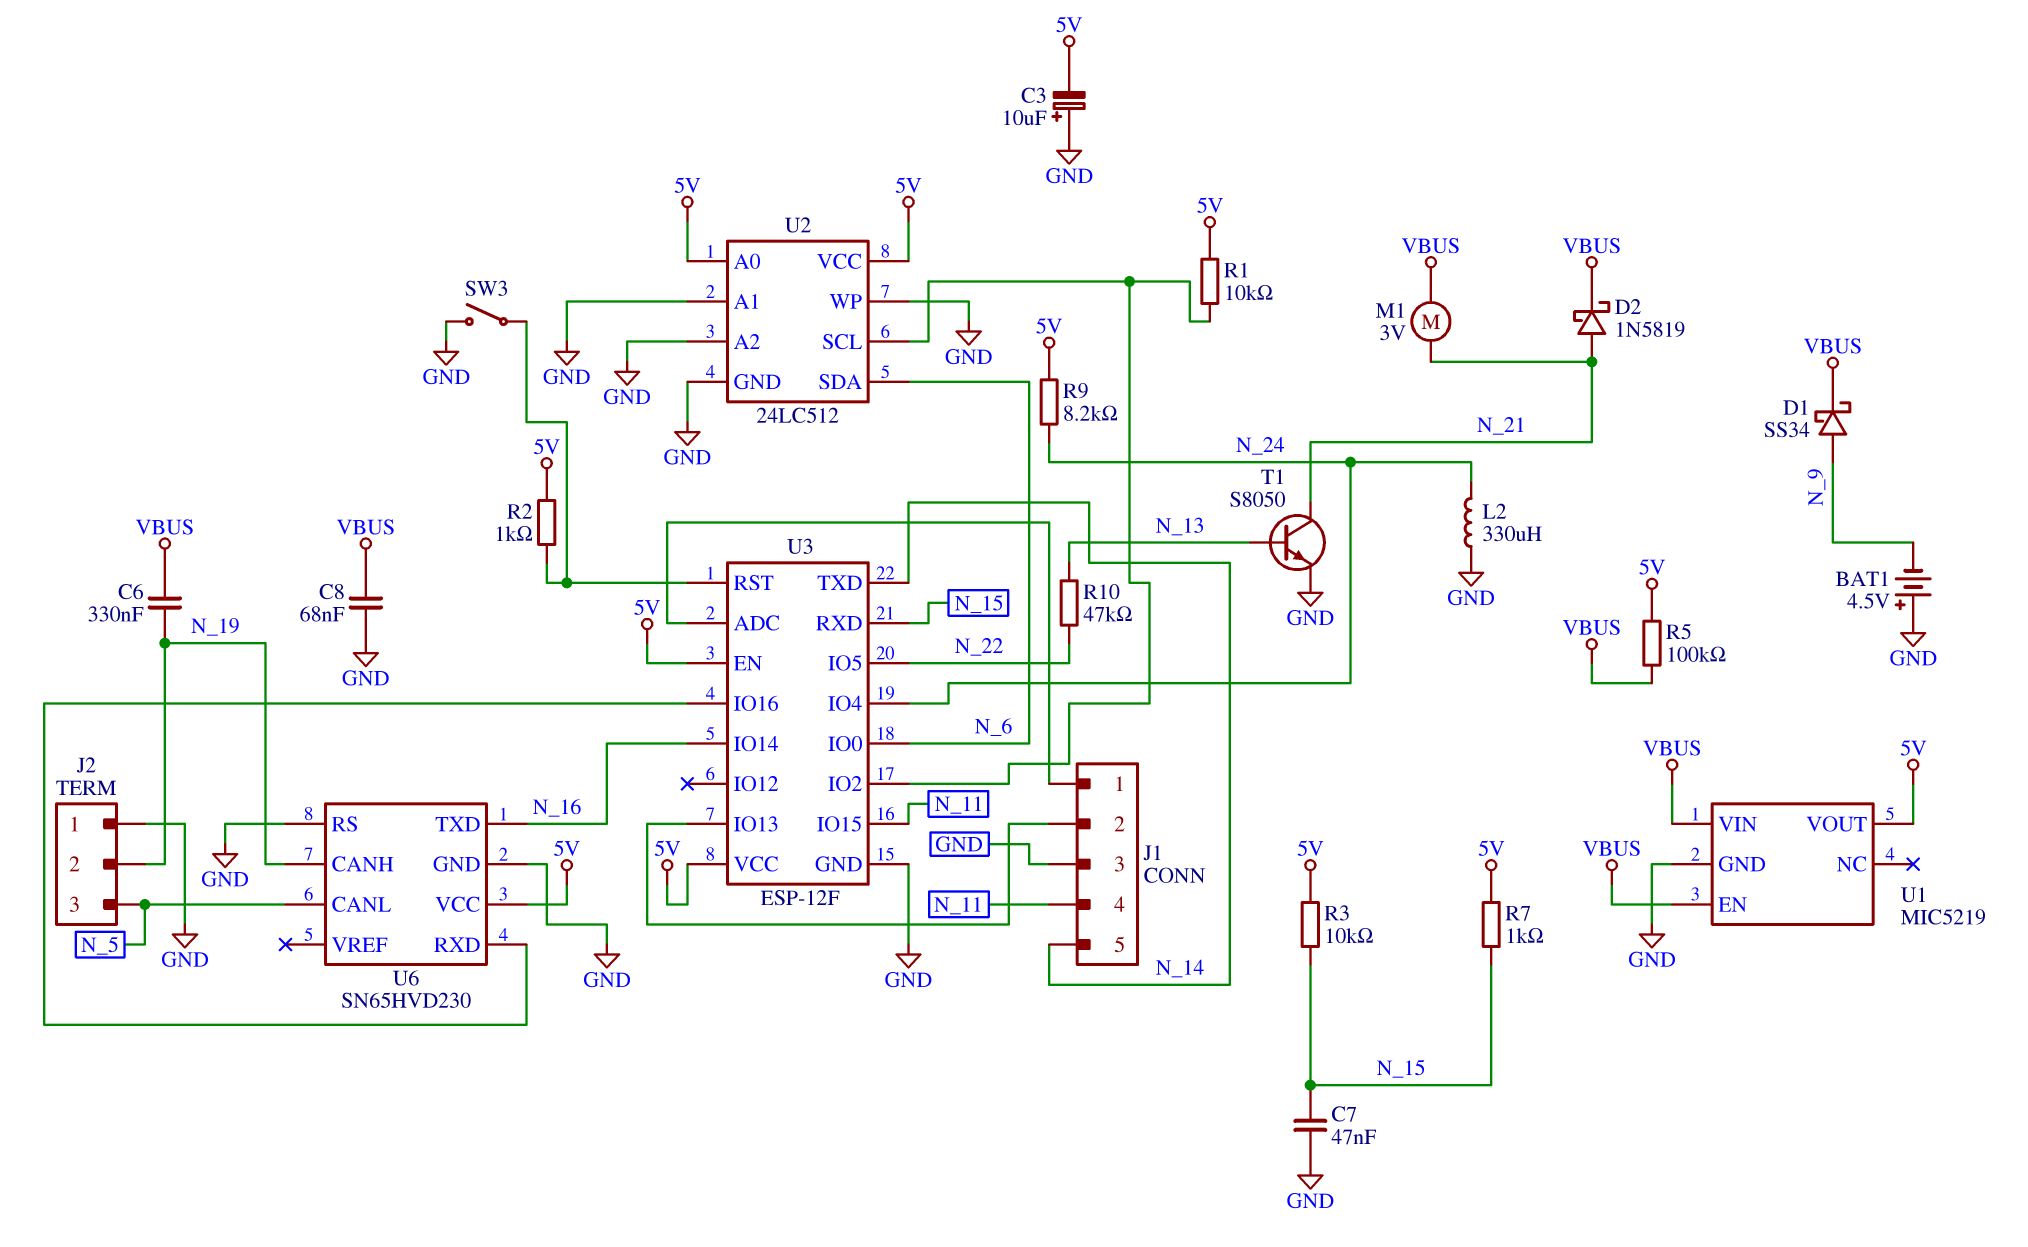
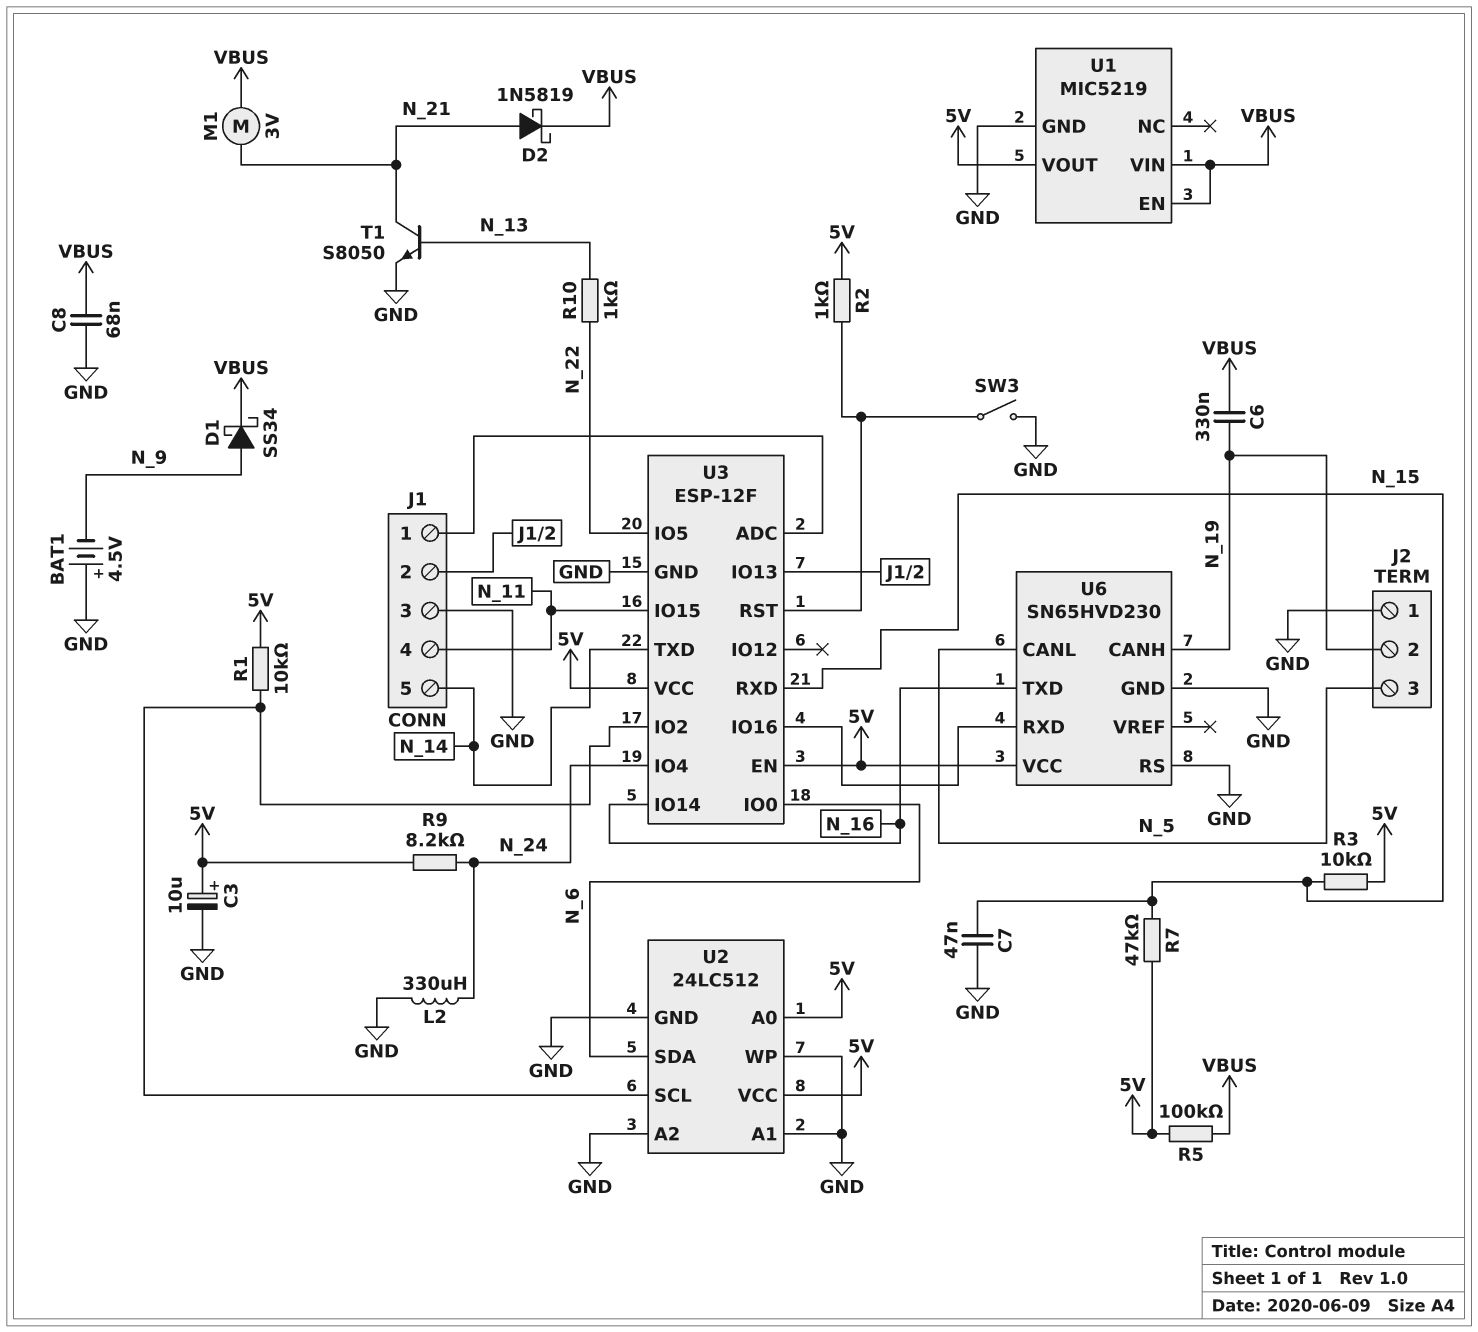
C3: 10uF (plus GND, minus 5V) -> 10uF (plus 5V, minus GND)
R7: 1k (5V, N_15) -> 47k (5V, N_15)
R10: 47k (N_13, N_22) -> 1k (N_13, N_22)

